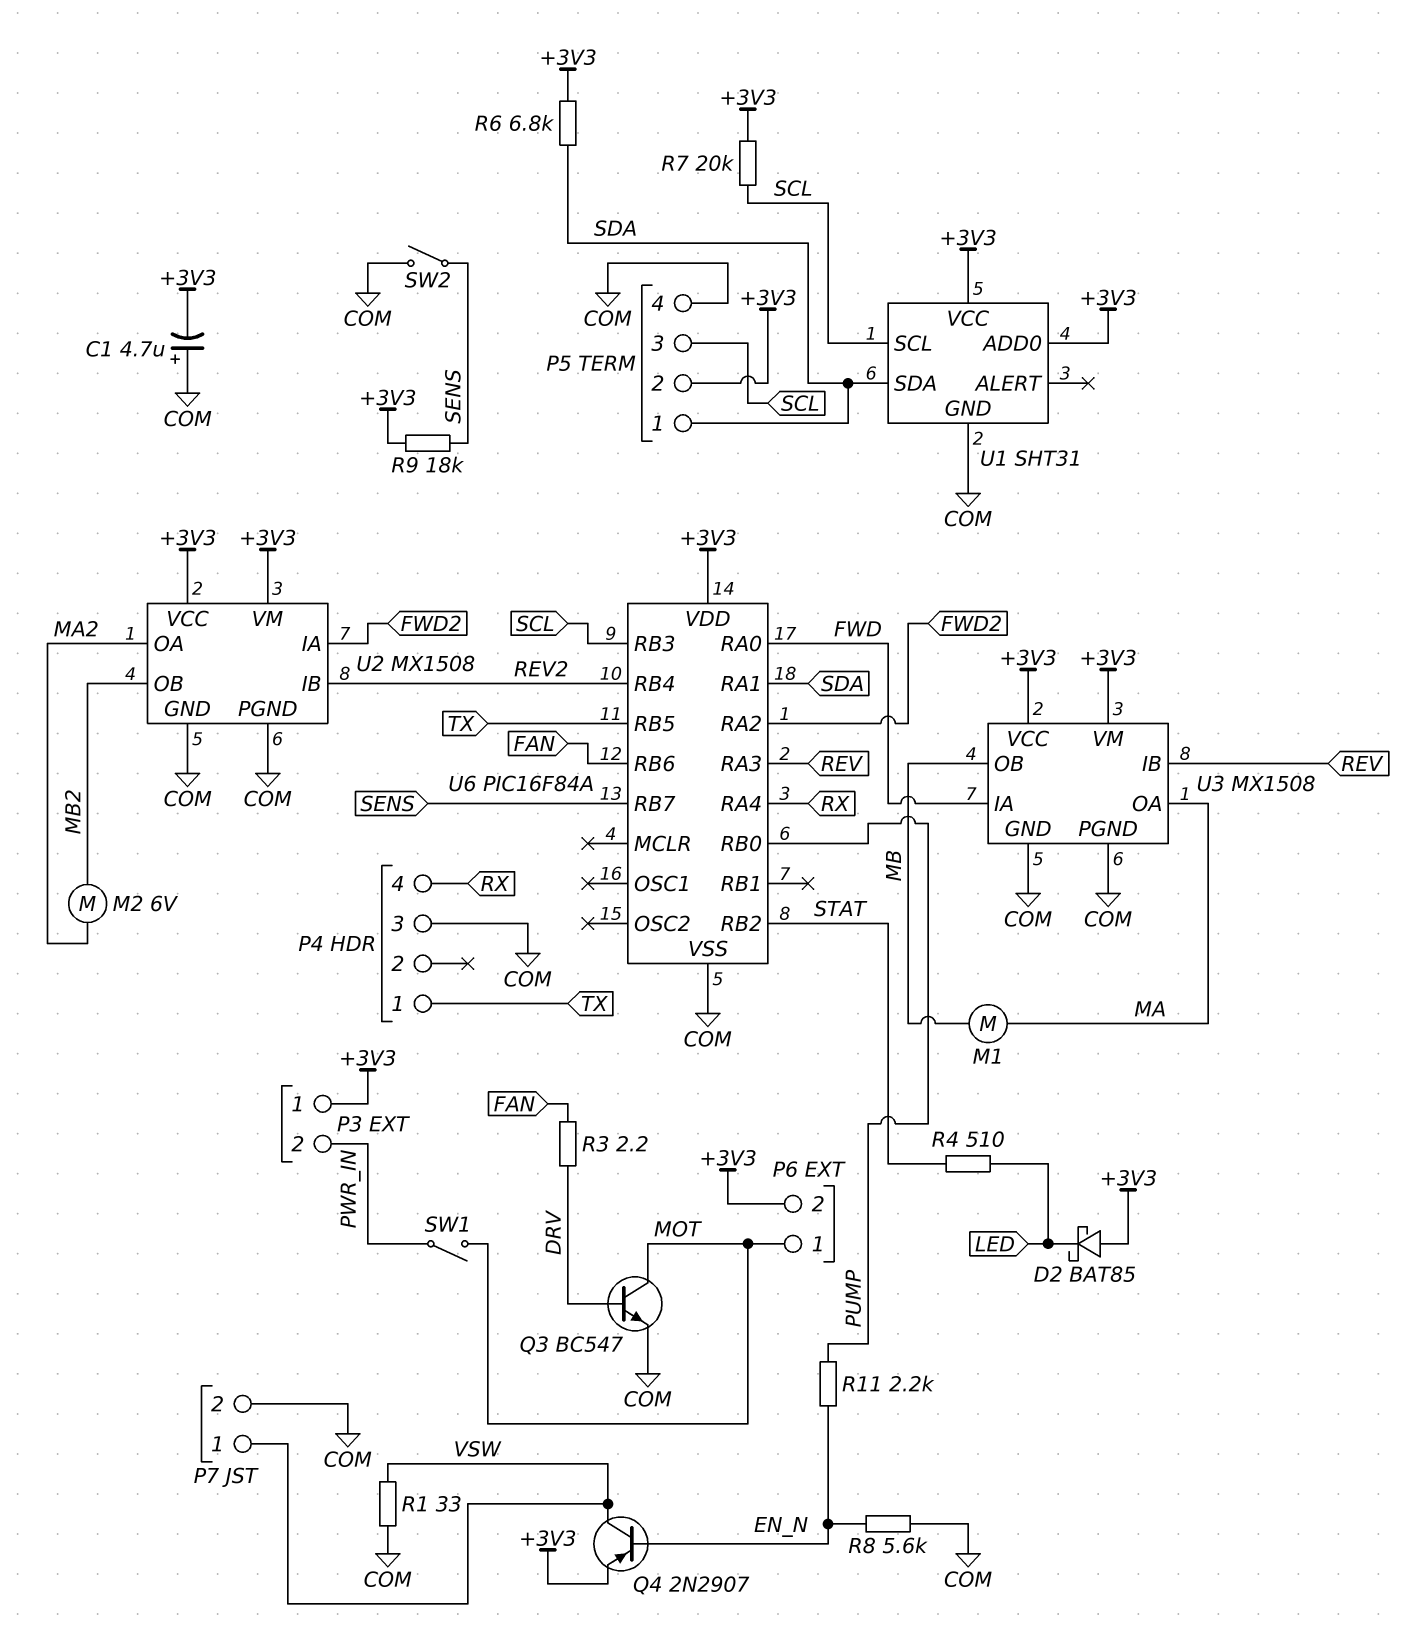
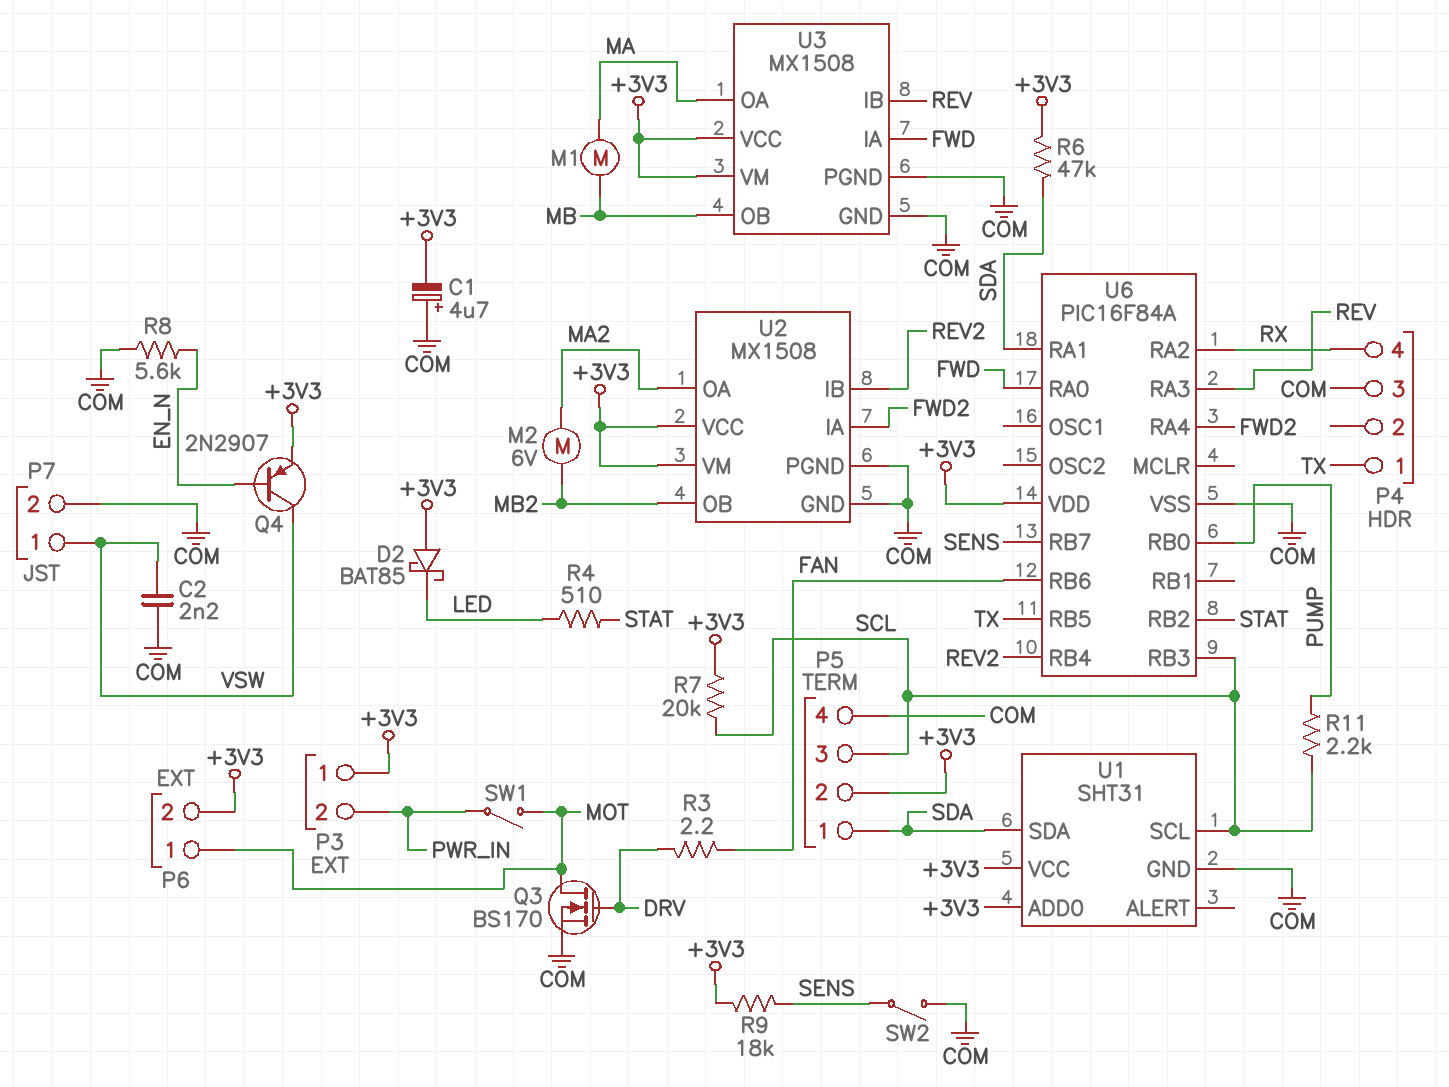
C2: none -> 2.2nF (COM, VSW)
Q3: NPN BC547 (B DRV, C MOT, E COM) -> NMOS BS170 (G DRV, D MOT, S COM)
R1: 33 (COM, VSW) -> none
R6: 6.8k (+3V3, SDA) -> 47k (+3V3, SDA)
R11: 2.2k (EN_N, PUMP) -> 2.2k (PUMP, SCL)
U6 pin RA2: FWD2 -> RX
U6 pin RA4: RX -> FWD2

